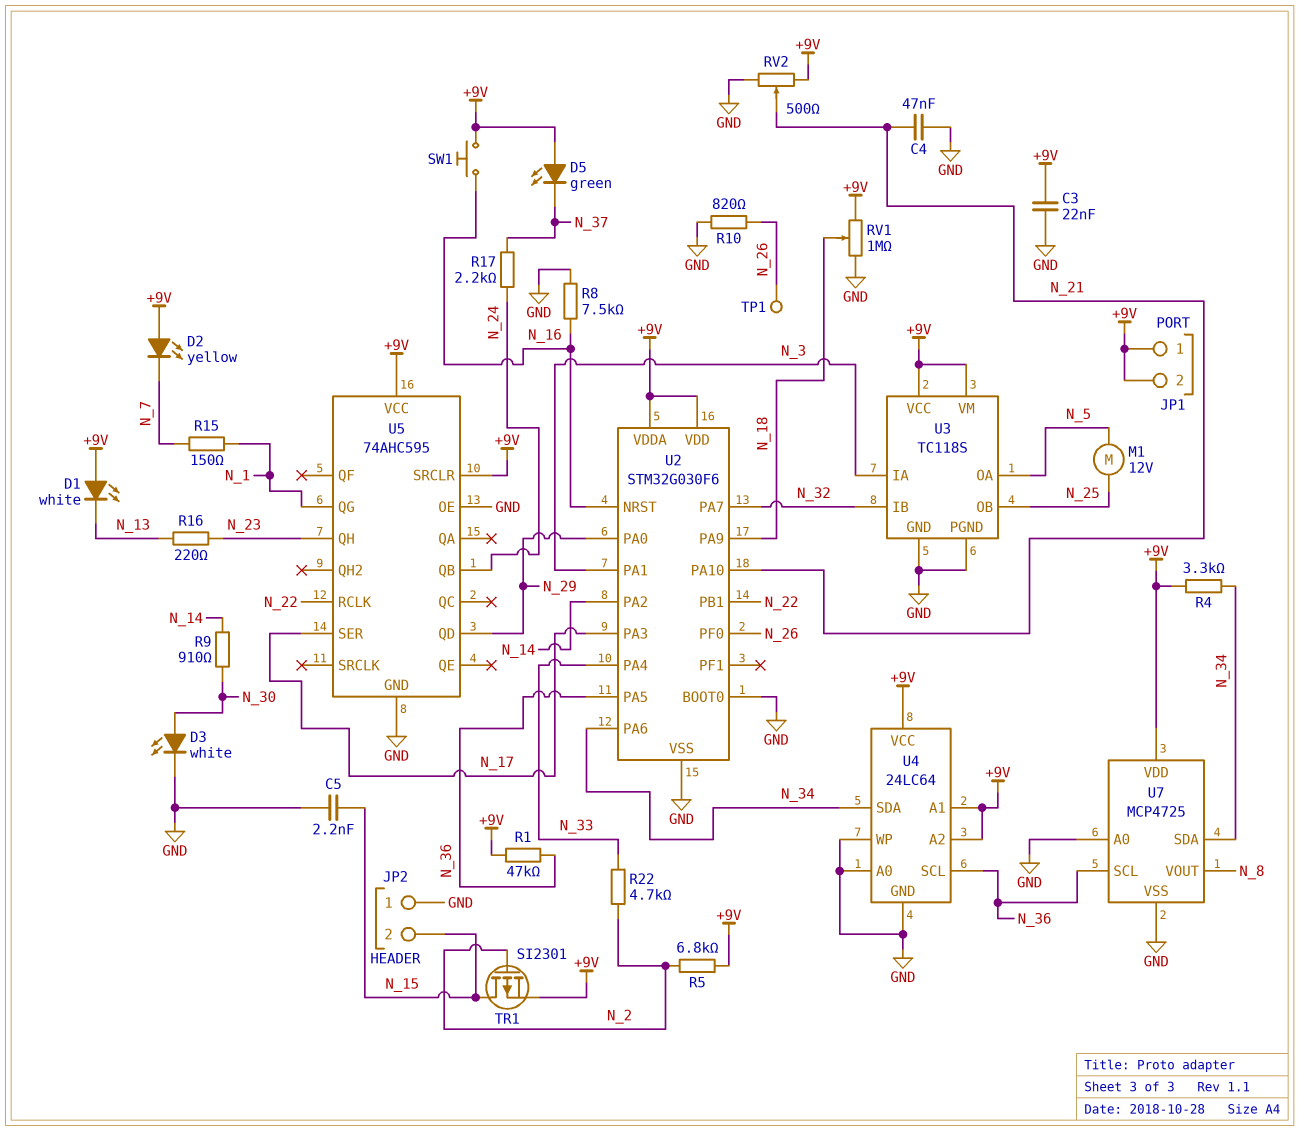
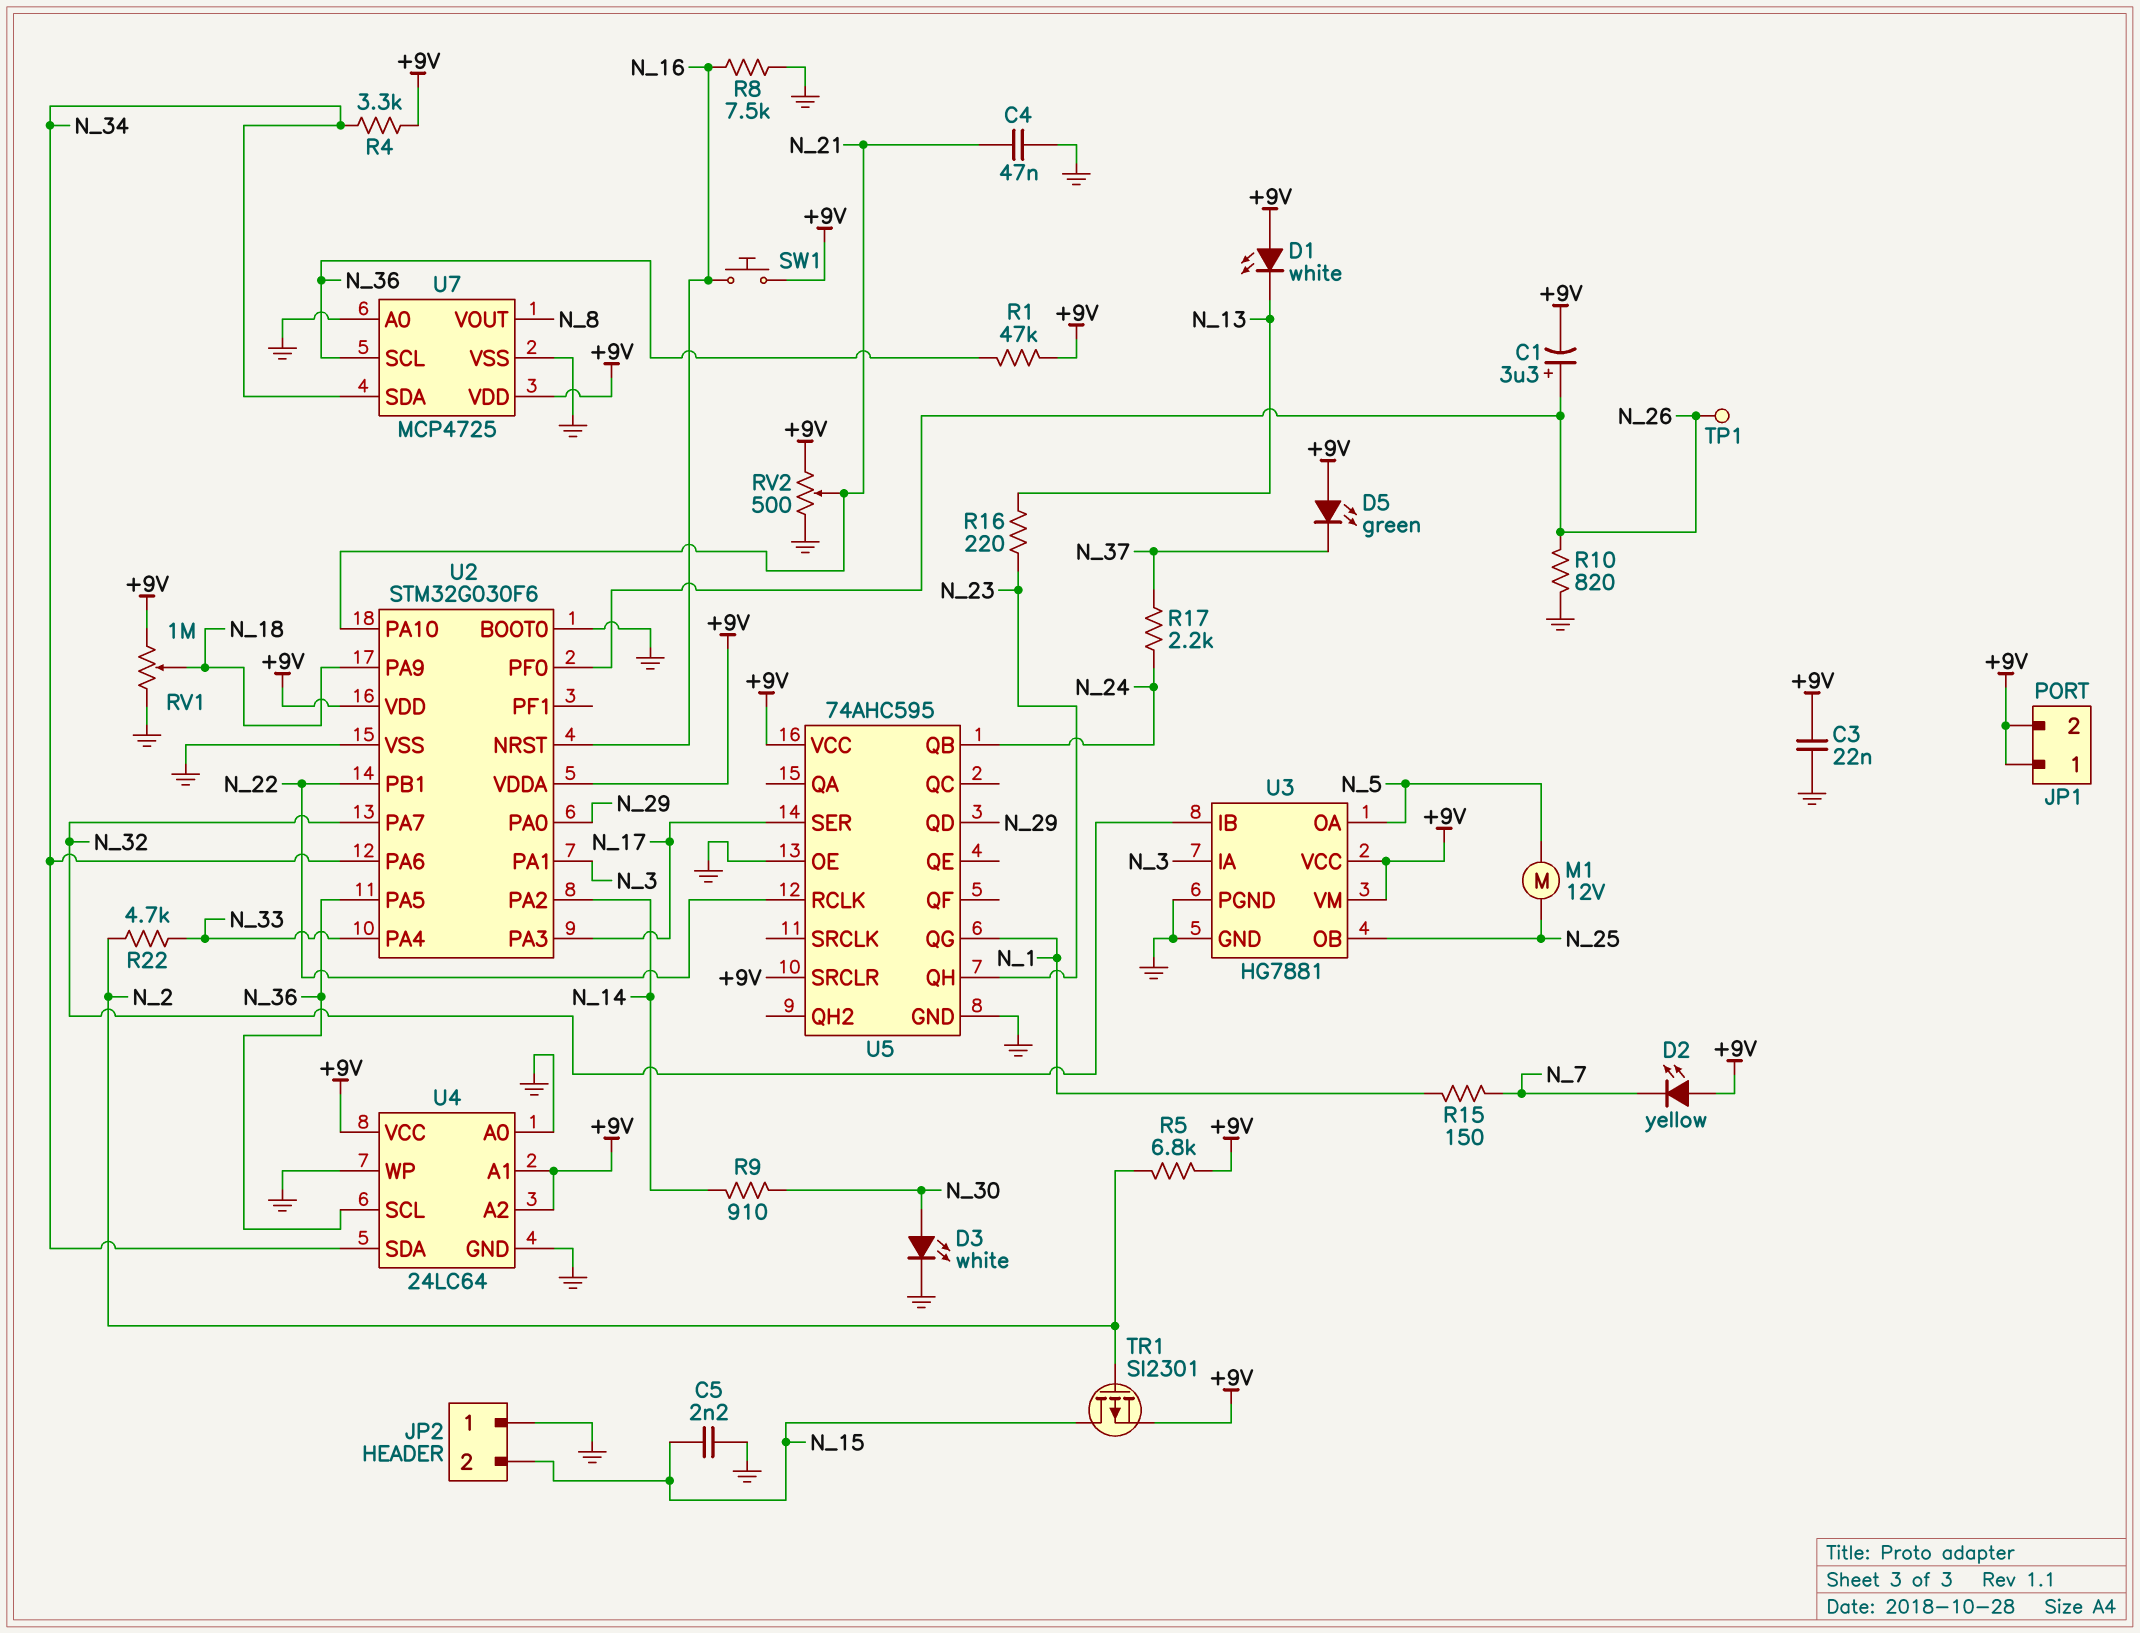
C1: none -> 3.3uF (plus N_26, minus +9V)
U3: TC118S -> HG7881

